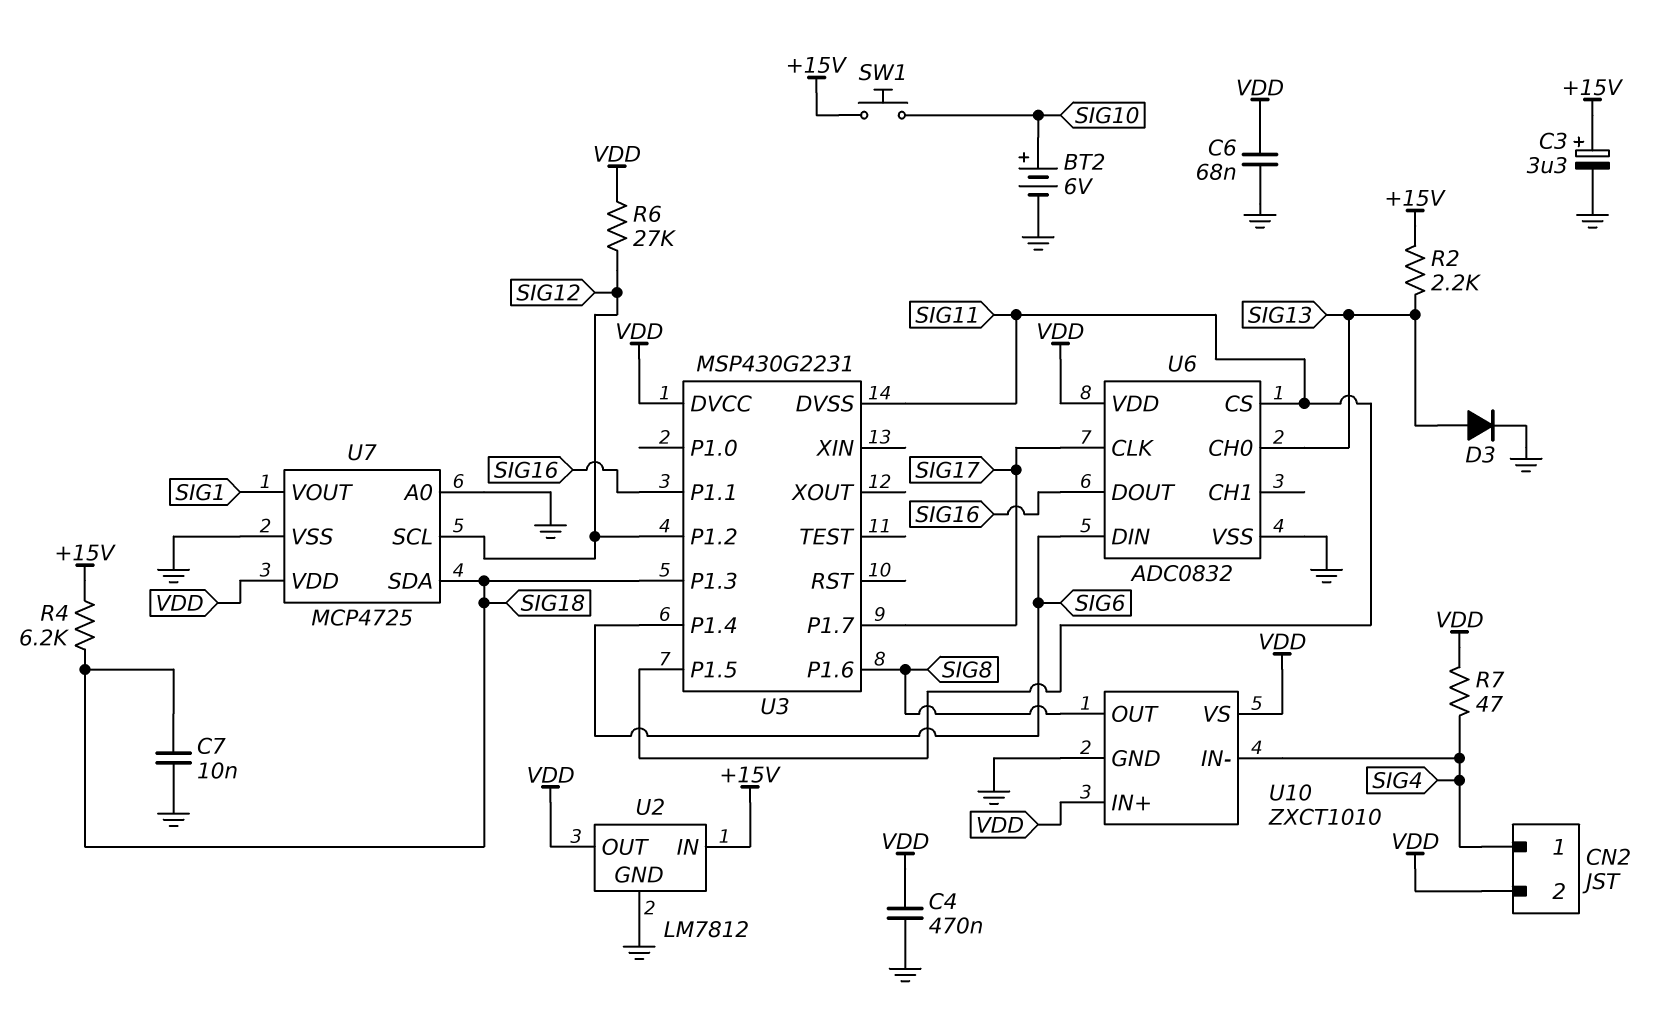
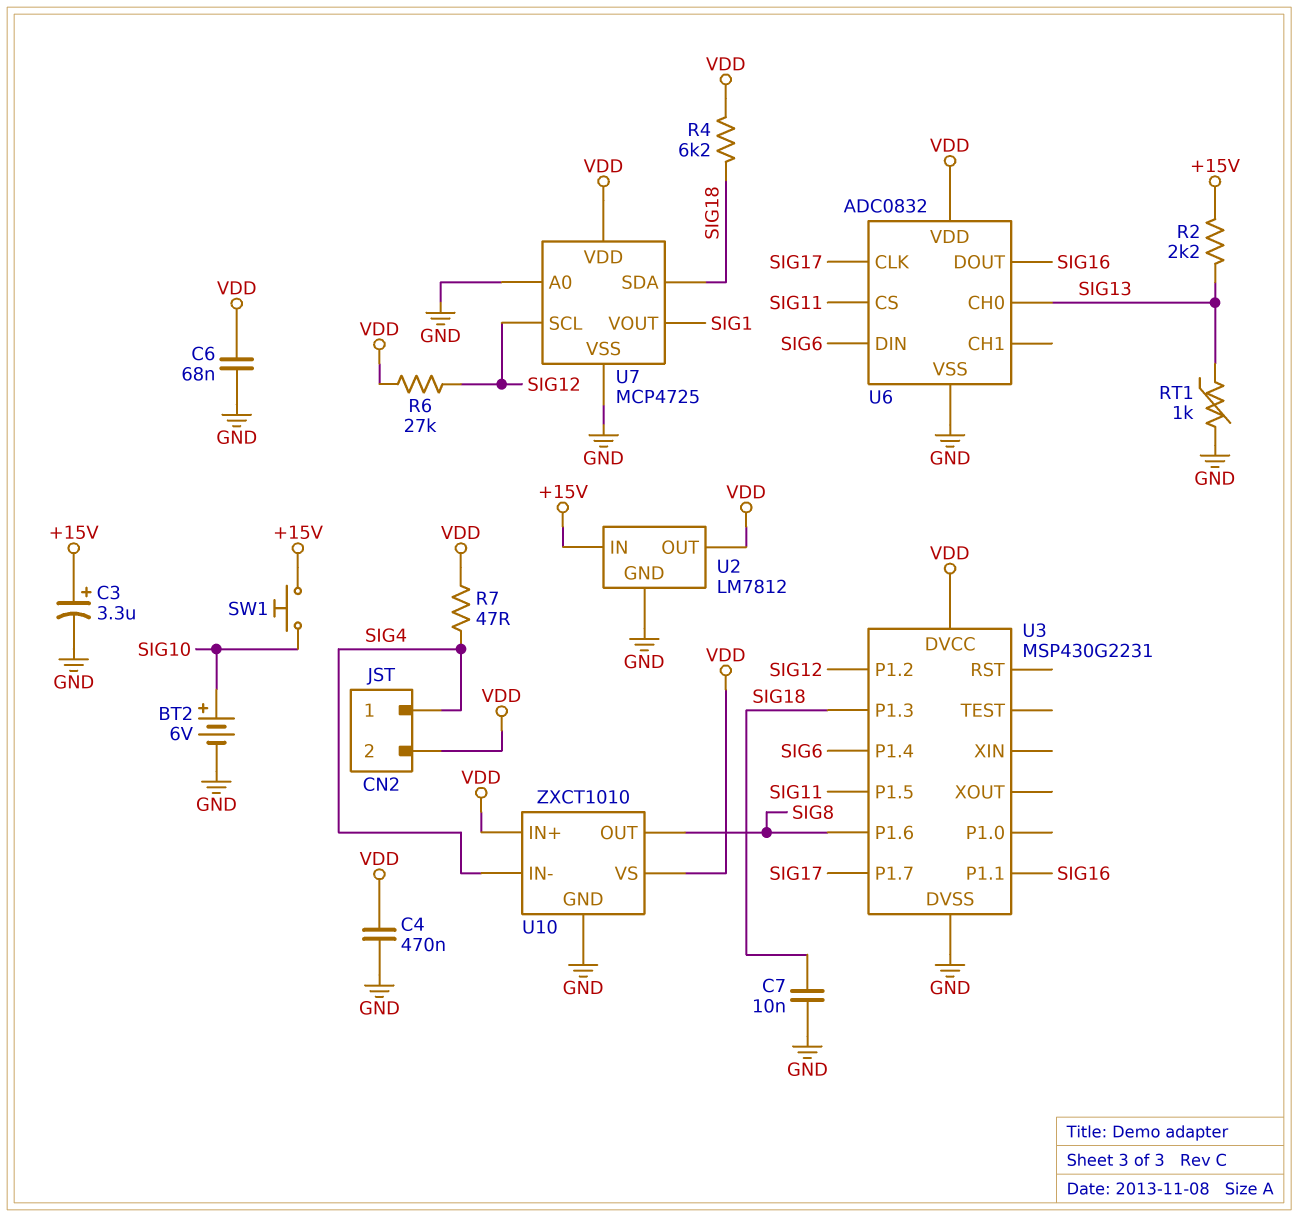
D3: diode (A SIG13, K GND) -> none
R4: 6.2k (+15V, SIG18) -> 6.2k (SIG18, VDD)
RT1: none -> 1k (GND, SIG13)
U3 pin DVSS: SIG11 -> GND

